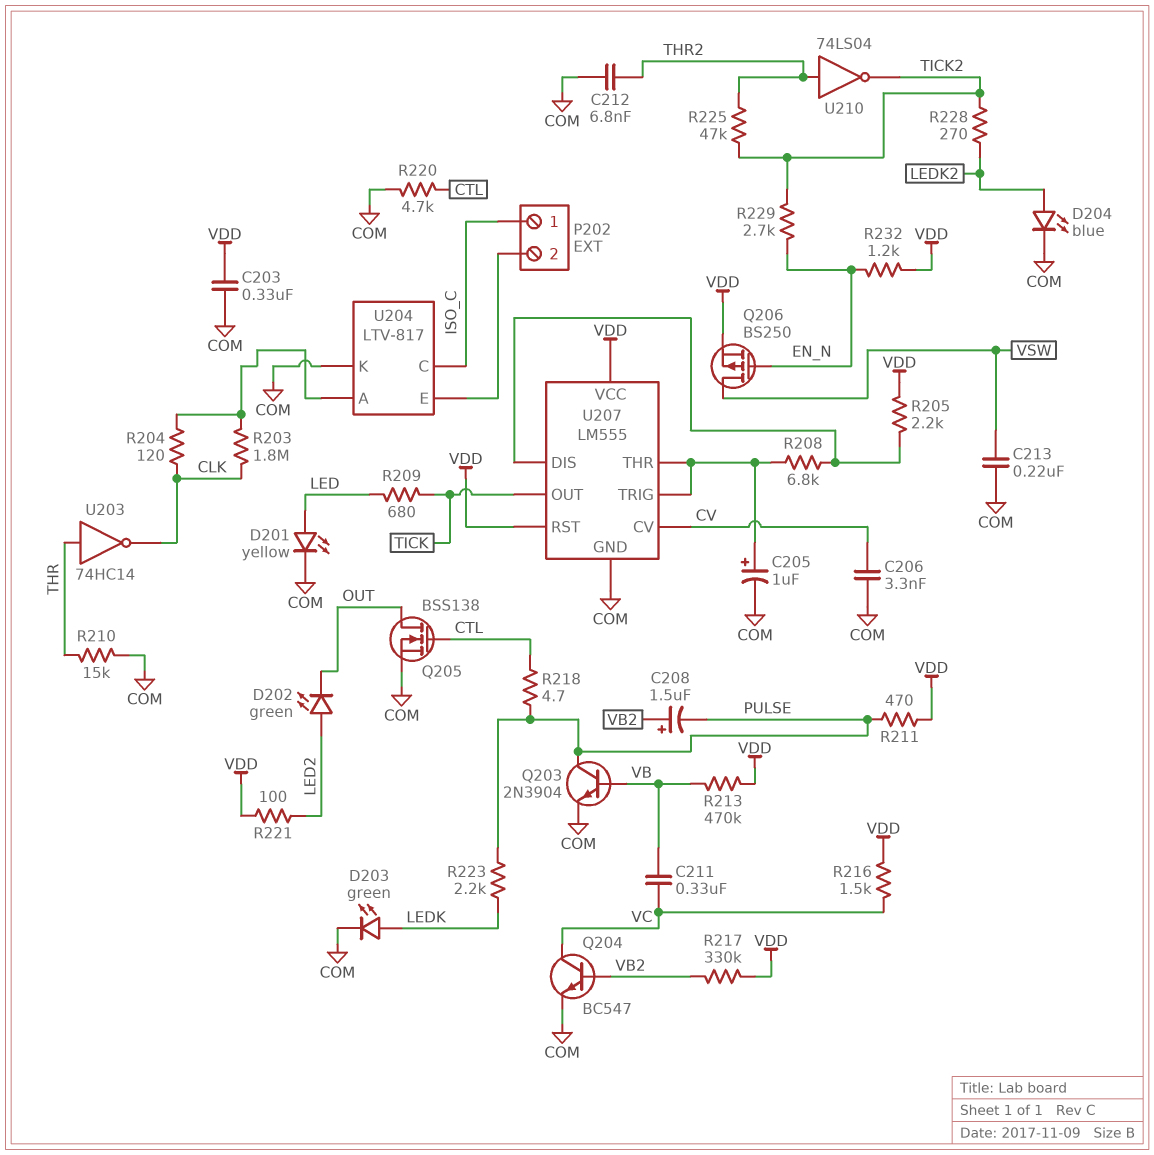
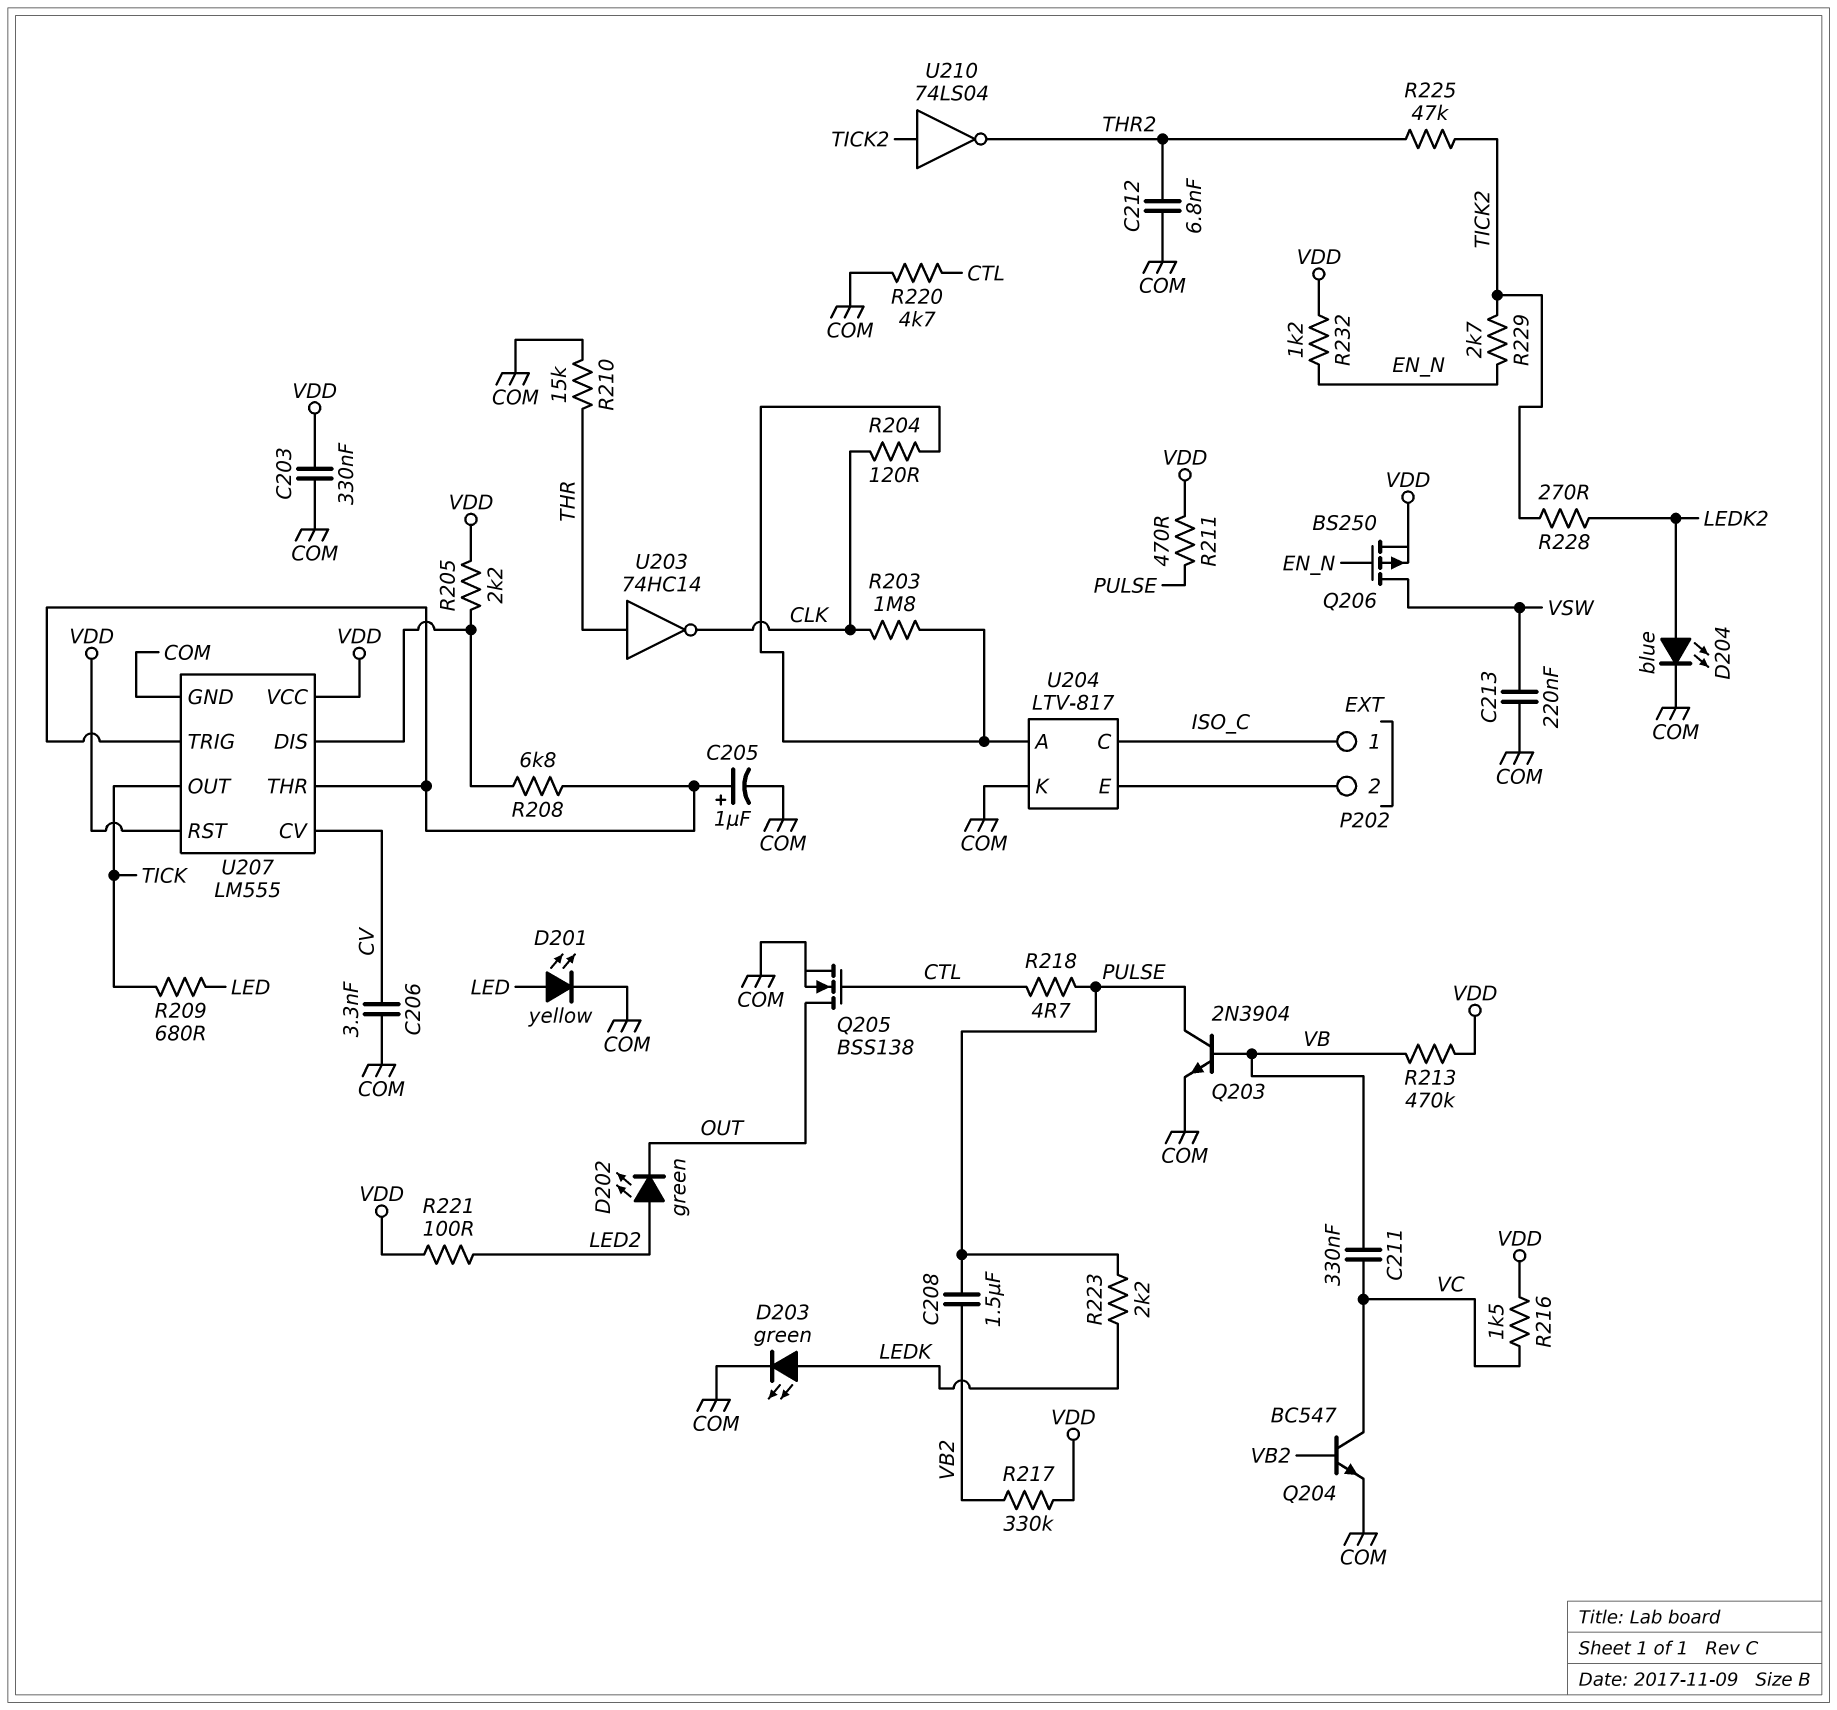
C208: 1.5uF (plus VB2, minus PULSE) -> 1.5uF (PULSE, VB2)
U210: NOT 74LS04 (in THR2, out TICK2) -> NOT 74LS04 (in TICK2, out THR2)

